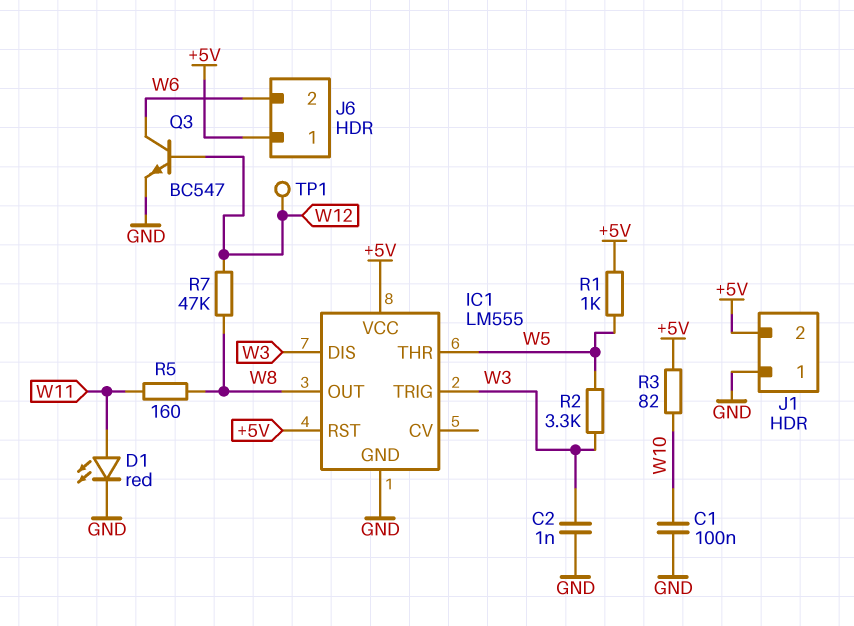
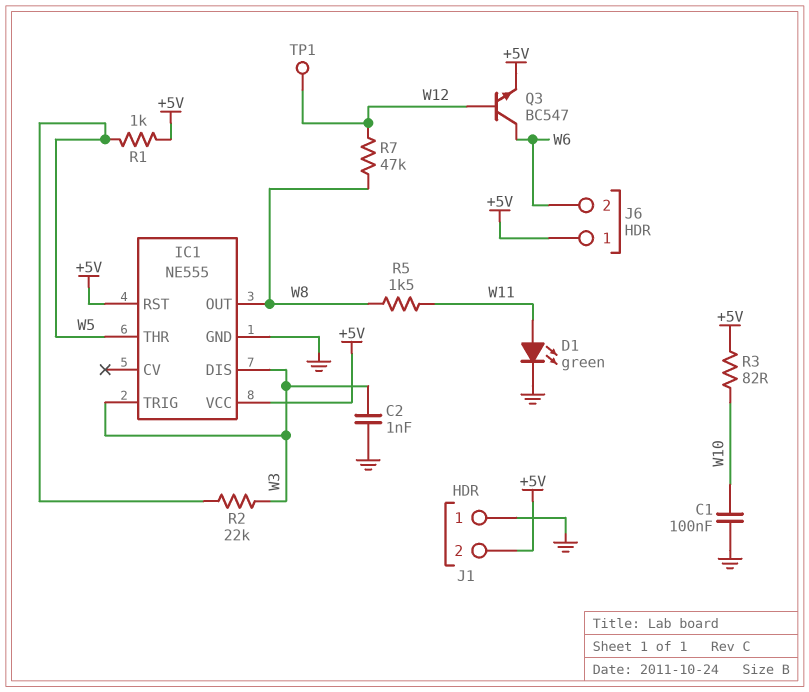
D1: LED red (A W11, K GND) -> LED green (A W11, K GND)
IC1: LM555 -> NE555
Q3: NPN BC547 (B W12, C W6, E GND) -> NPN BC547 (B W12, C W6, E +5V)
R2: 3.3k (W3, W5) -> 22k (W3, W5)
R5: 160 (W8, W11) -> 1.5k (W8, W11)

